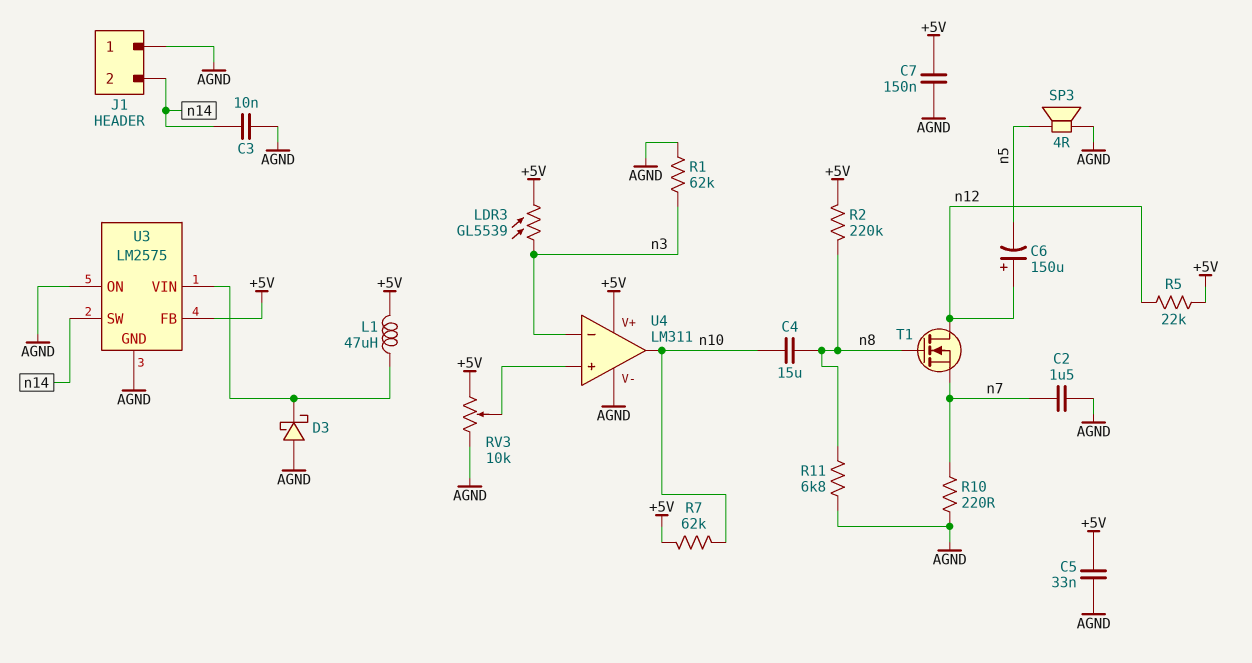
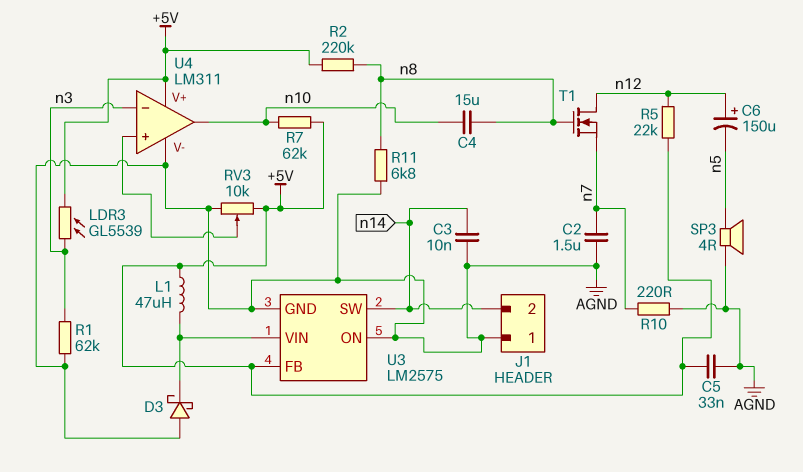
C7: 150nF (+5V, AGND) -> none

